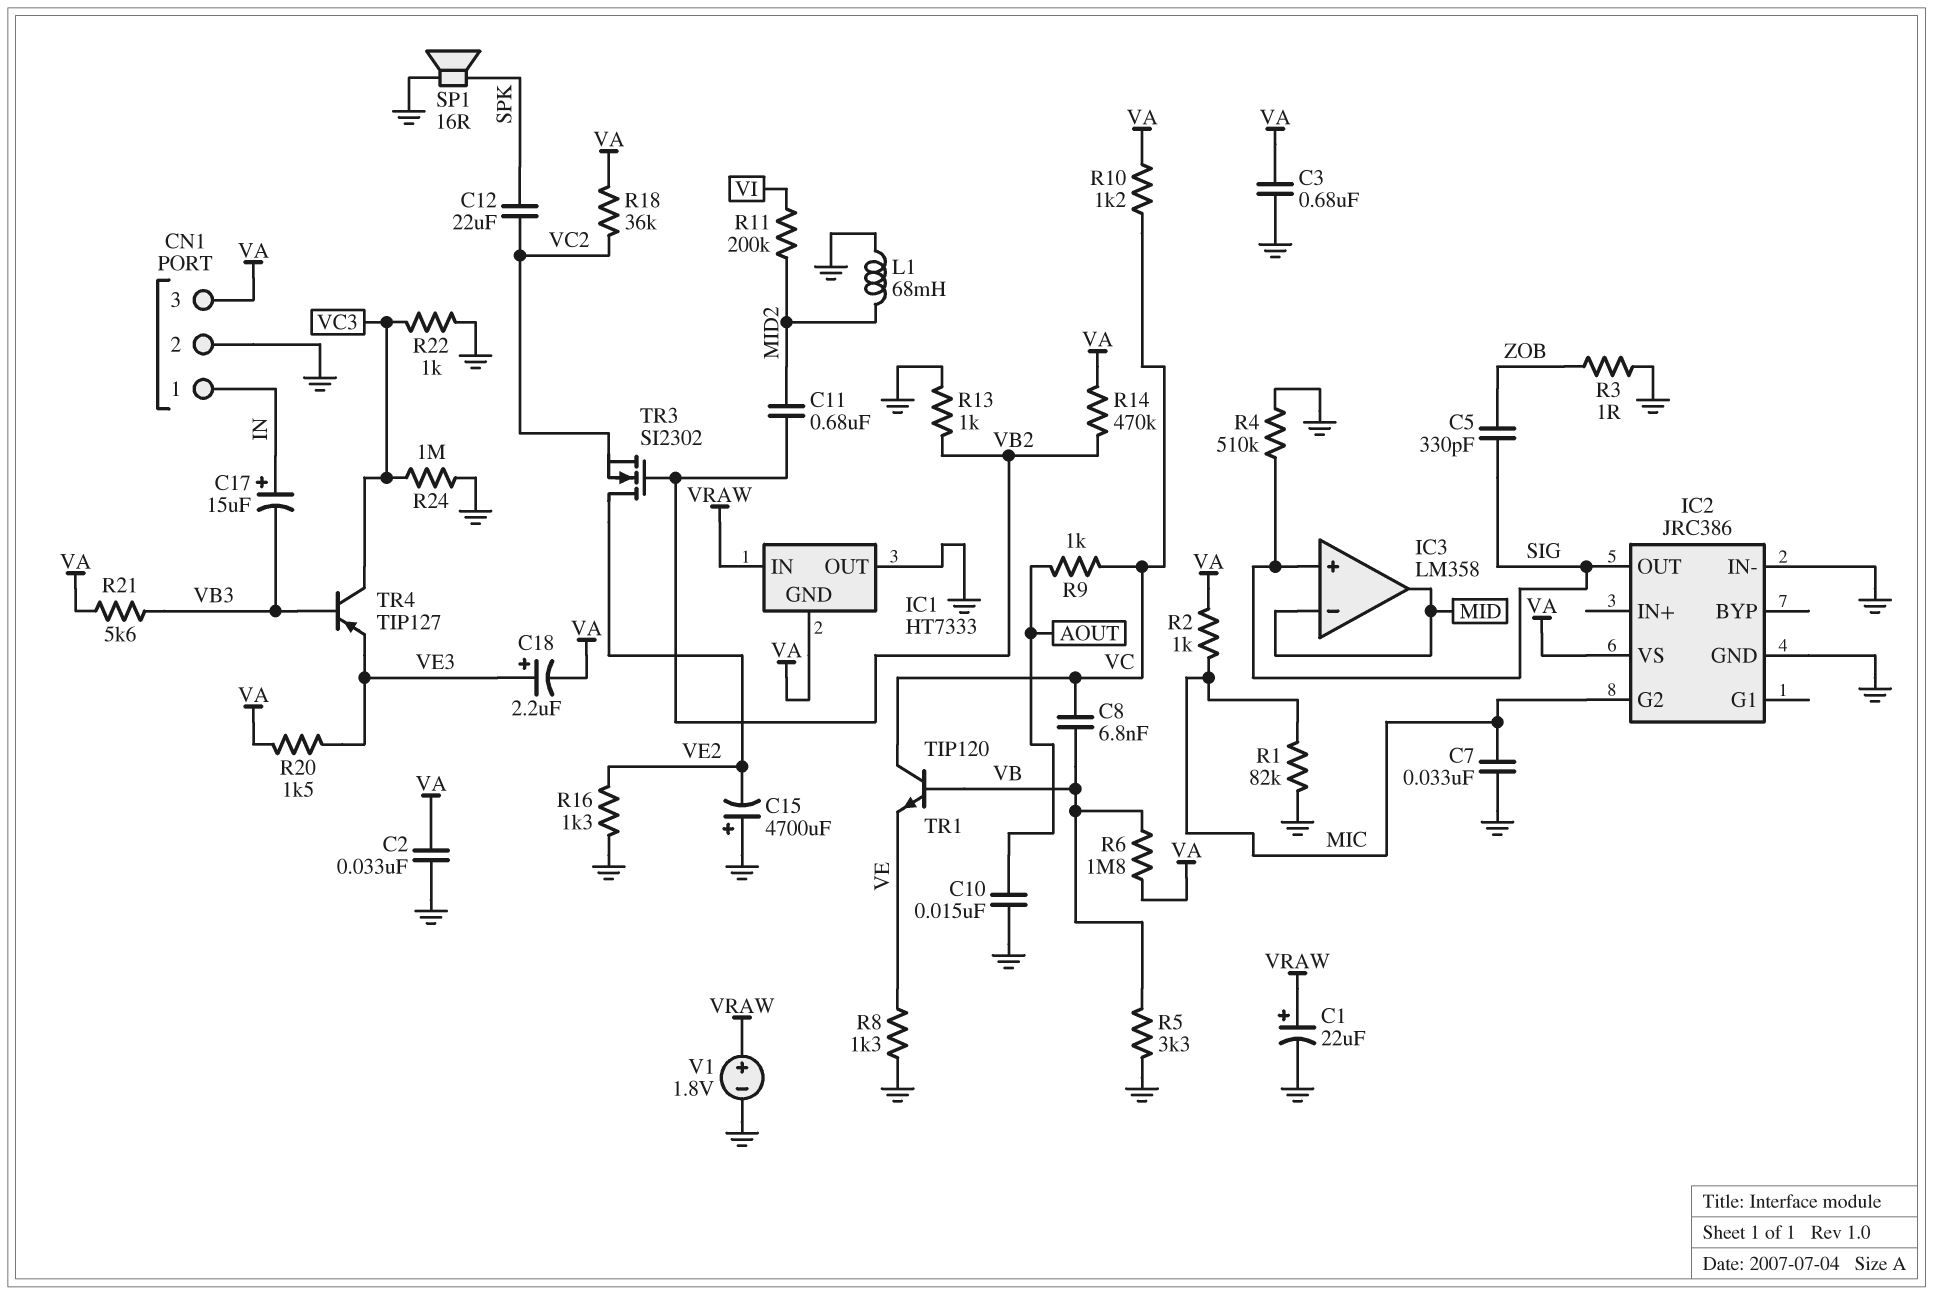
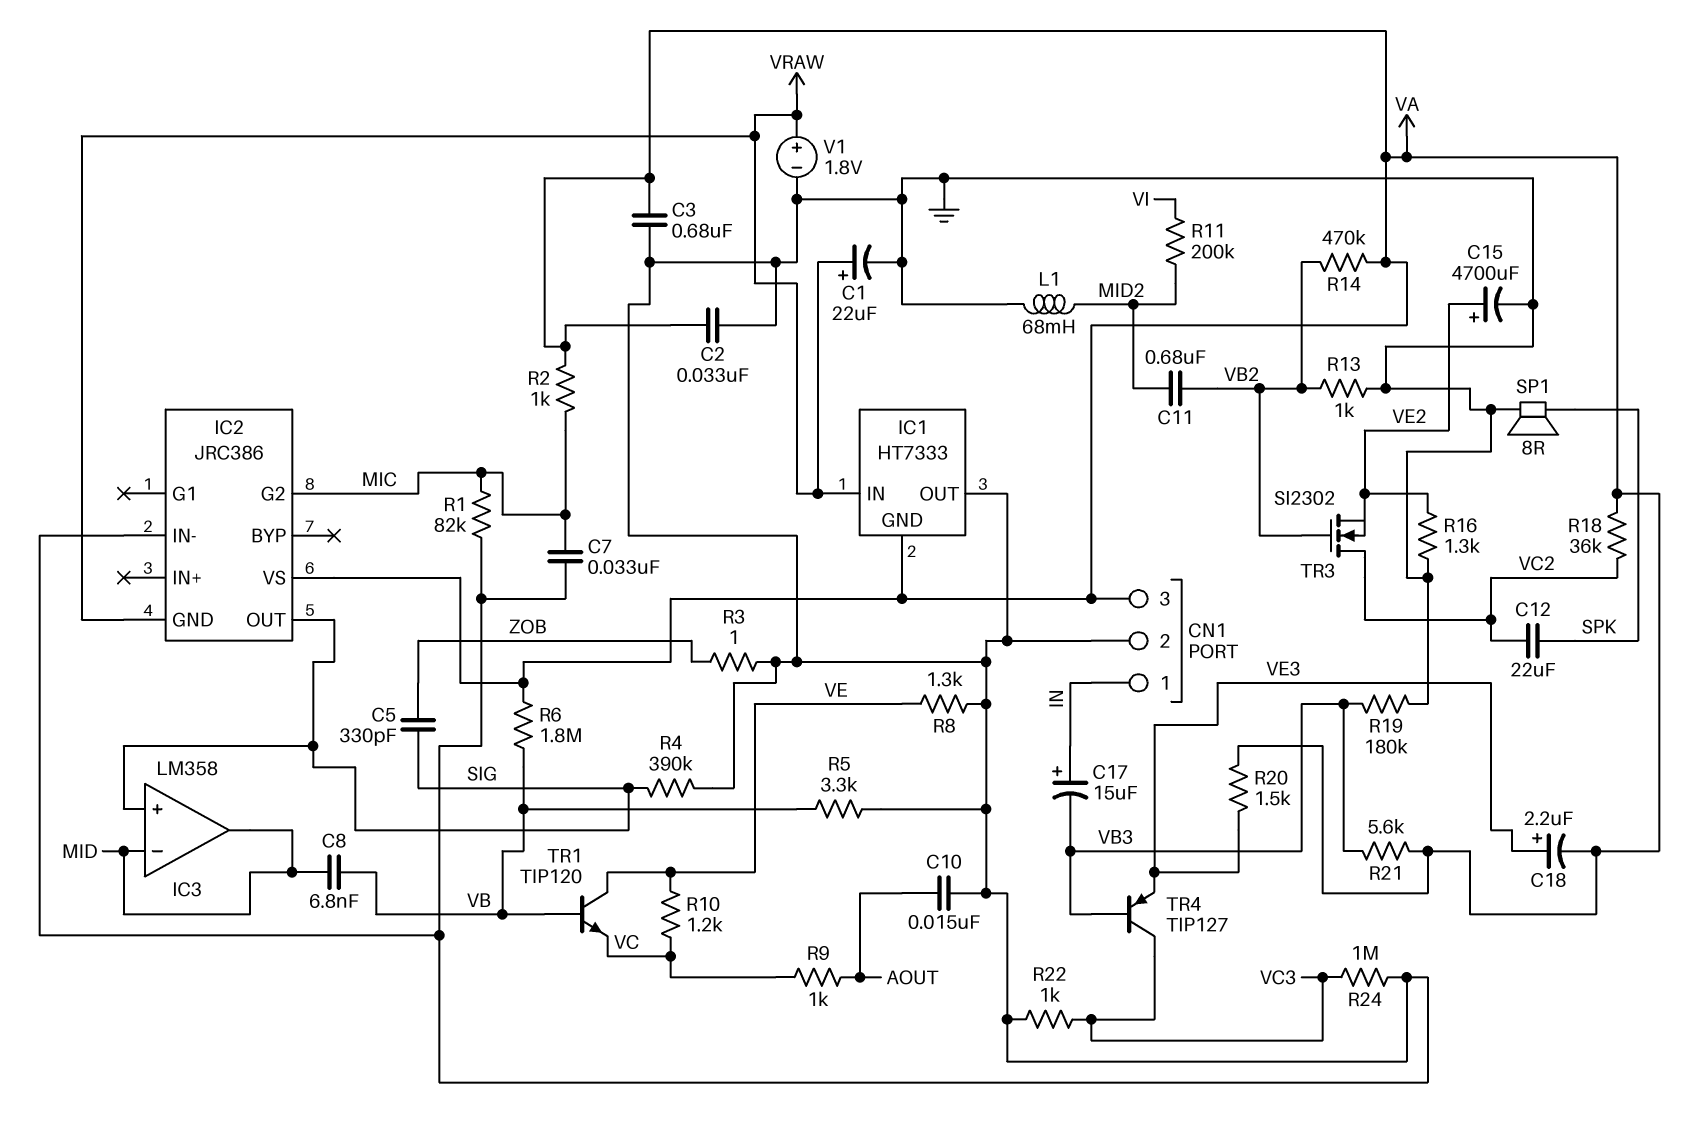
C8: 6.8nF (VB, VC) -> 6.8nF (MID, VB)
C15: 4700uF (plus GND, minus VE2) -> 4700uF (plus VE2, minus GND)
IC2 pin GND: GND -> VRAW
R4: 510k (GND, SIG) -> 390k (GND, SIG)
R10: 1.2k (VA, VC) -> 1.2k (VC, VE)
R19: none -> 180k (GND, VB3)
SP1: speaker 16R (GND, SPK) -> speaker 8R (GND, SPK)
TR1: NPN TIP120 (B VB, C VC, E VE) -> NPN TIP120 (B VB, C VE, E VC)
TR3: NMOS SI2302 (G VB2, D VE2, S VC2) -> NMOS SI2302 (G VB2, D VC2, S VE2)

